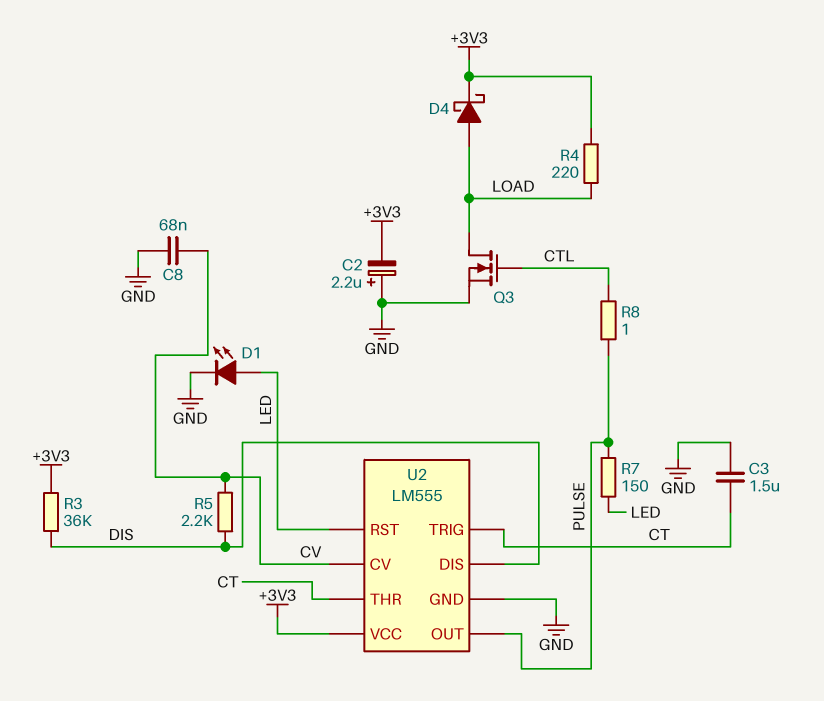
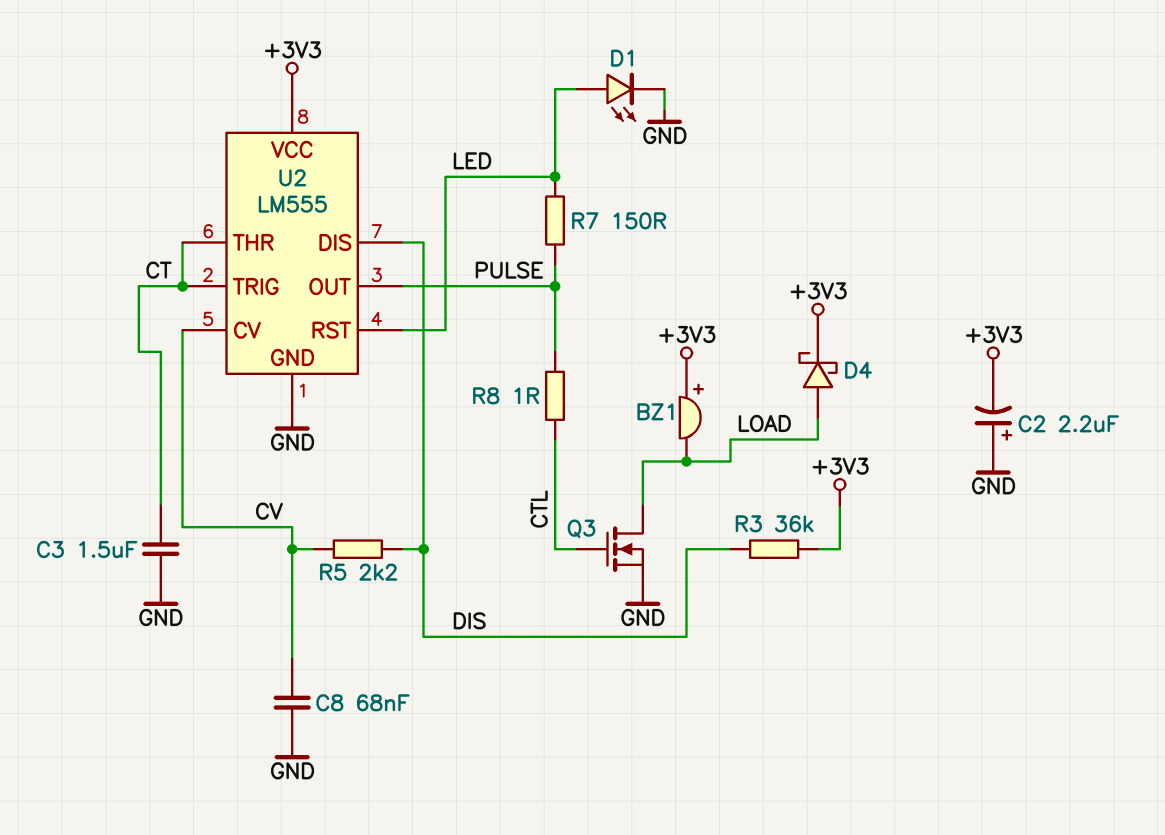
BZ1: none -> buzzer (plus +3V3, minus LOAD)
R4: 220 (+3V3, LOAD) -> none

